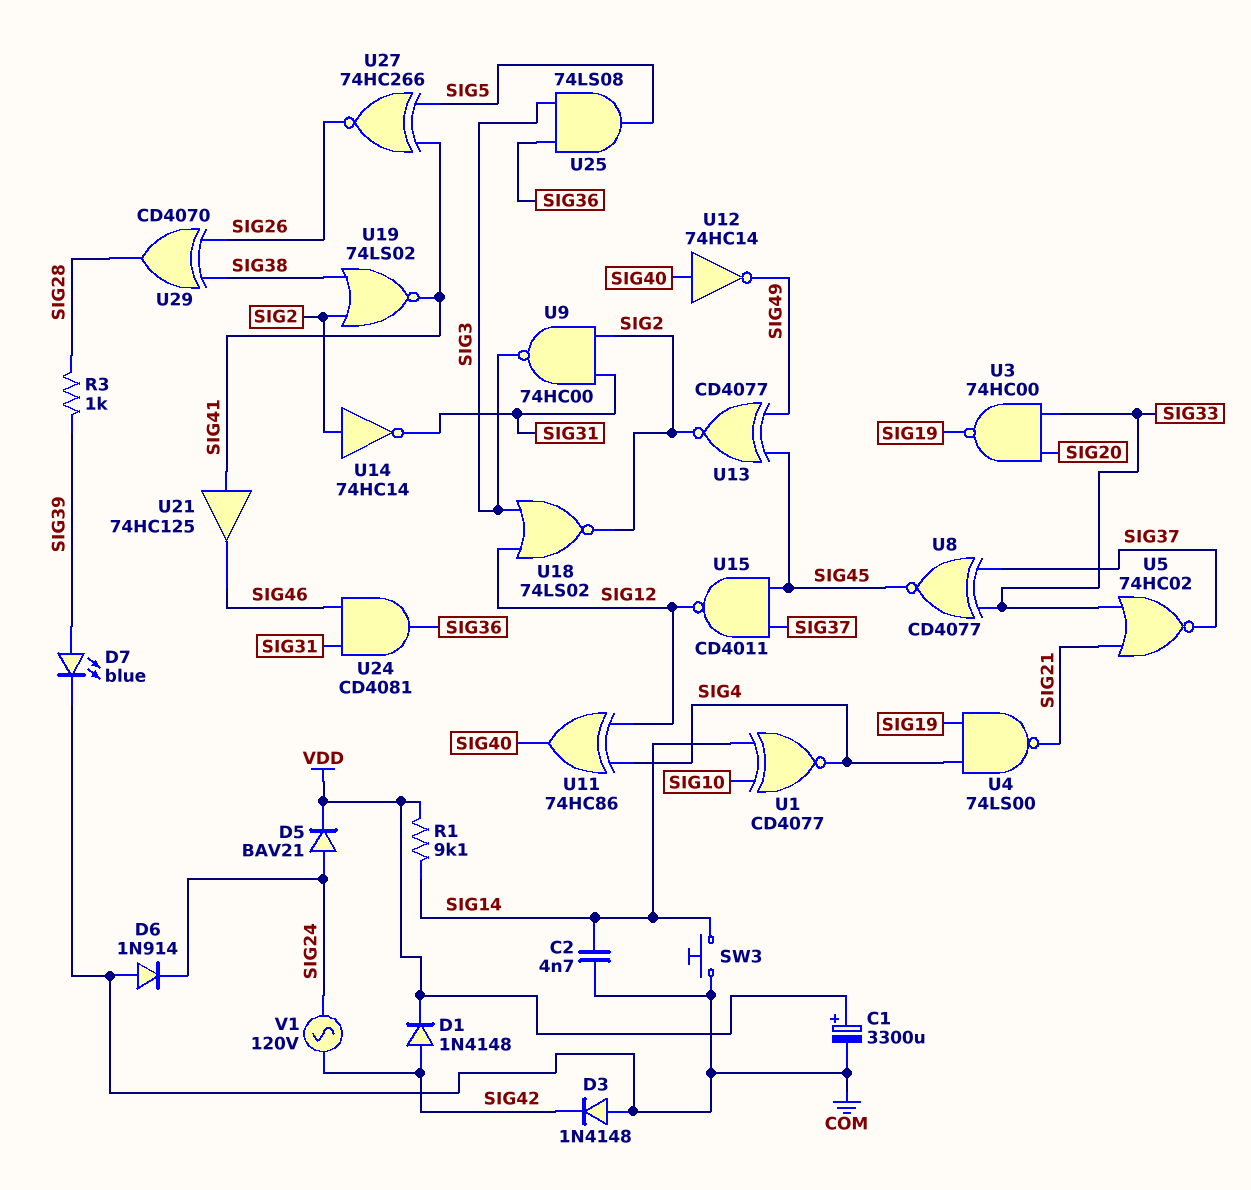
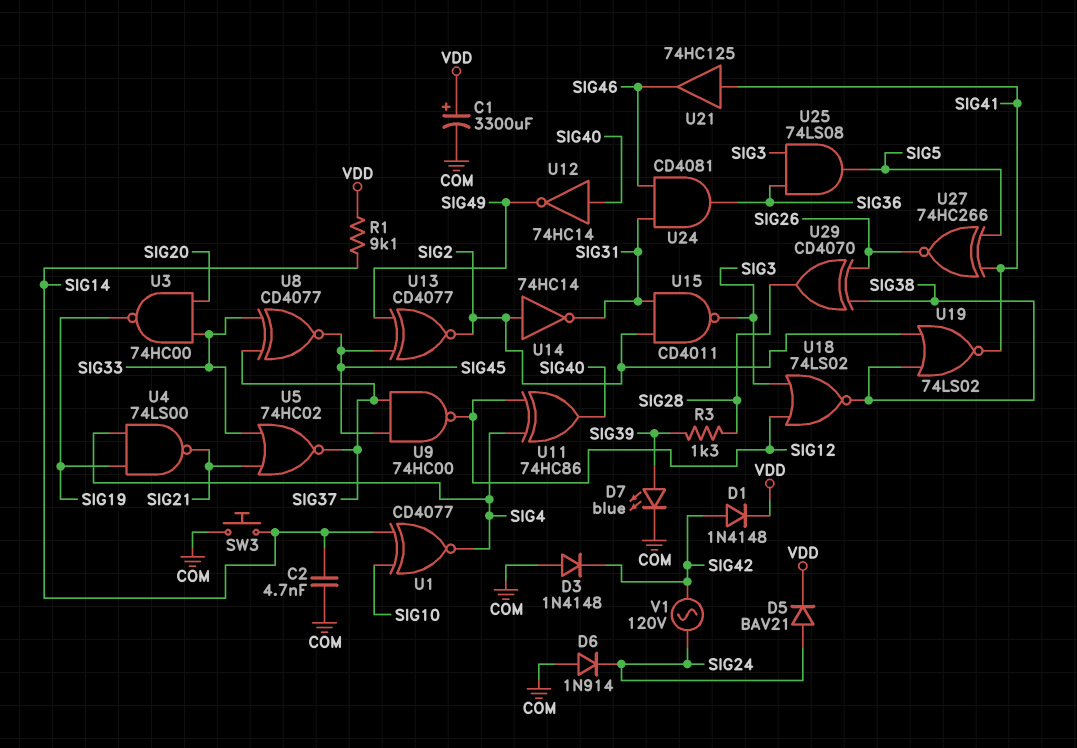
R3: 1k (SIG28, SIG39) -> 1.3k (SIG28, SIG39)
U9: NAND 74HC00 (in SIG2, in SIG31, out SIG3) -> NAND 74HC00 (in SIG37, in SIG45, out SIG12)
U15: NAND CD4011 (in SIG37, in SIG45, out SIG12) -> NAND CD4011 (in SIG2, in SIG31, out SIG3)
U18: NOR 74LS02 (in SIG3, in SIG12, out SIG2) -> NOR 74LS02 (in SIG3, in SIG12, out SIG38)

